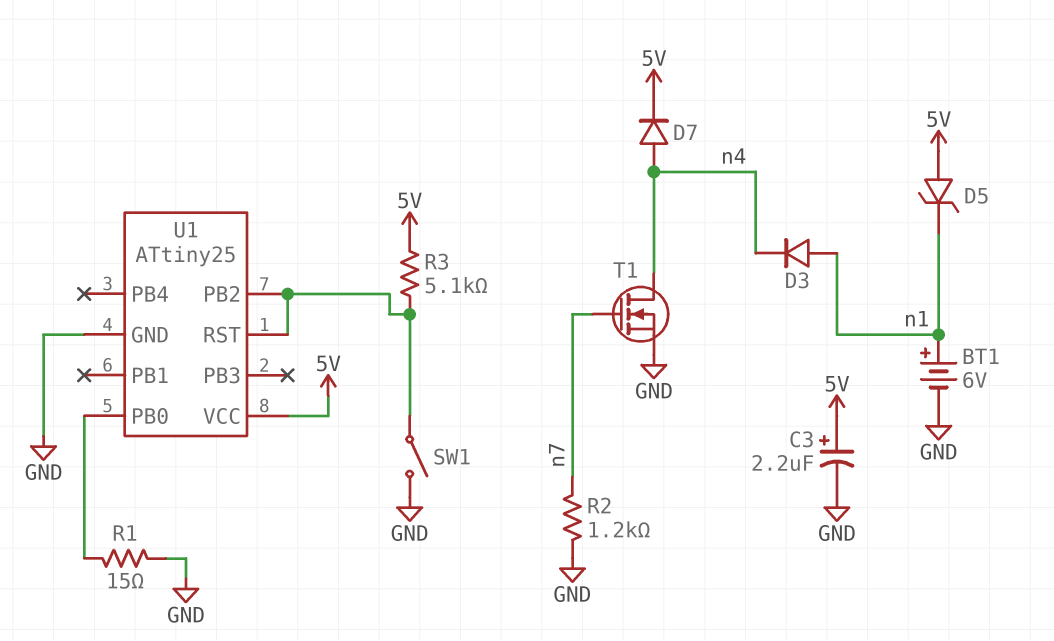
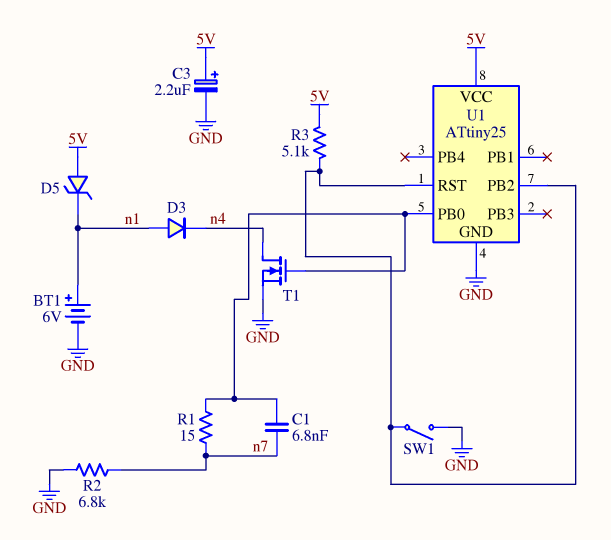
C1: none -> 6.8nF (U1/PB0, n7)
D7: diode (A n4, K 5V) -> none
R1: 15 (GND, U1/PB0) -> 15 (U1/PB0, n7)
R2: 1.2k (GND, n7) -> 6.8k (GND, n7)
T1: NMOS (G n7, D n4, S GND) -> NMOS (G U1/PB0, D n4, S GND)

